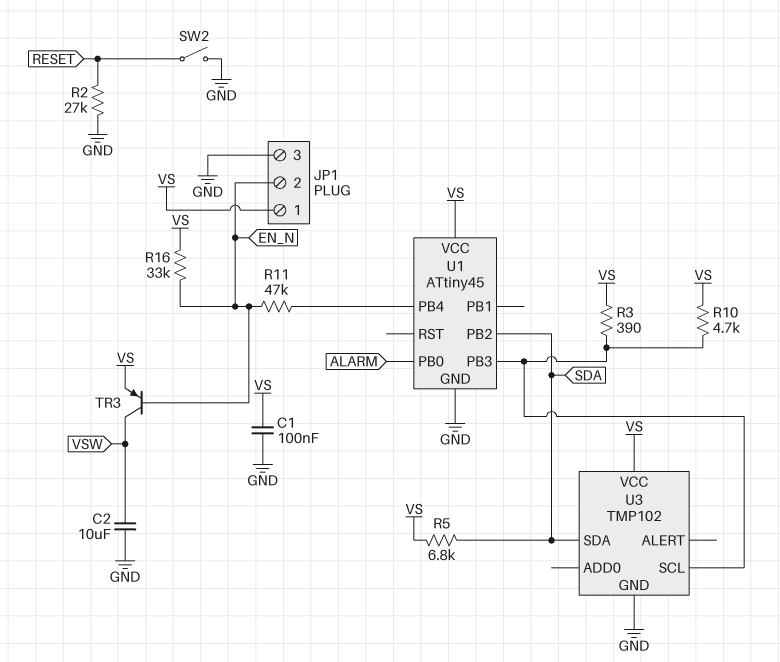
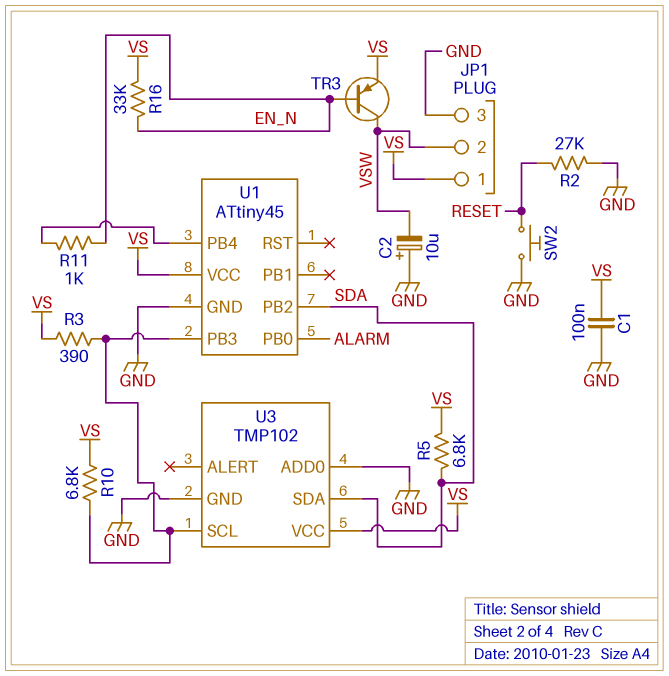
C2: 10uF (GND, VSW) -> 10uF (plus GND, minus VSW)
JP1 pin 2: EN_N -> VSW
R10: 4.7k (U1/PB3, VS) -> 6.8k (U1/PB3, VS)
R11: 47k (EN_N, U1/PB4) -> 1k (EN_N, U1/PB4)
SW2: switch (GND, RESET) -> button (GND, RESET)
U3 pin ADD0: none -> GND

